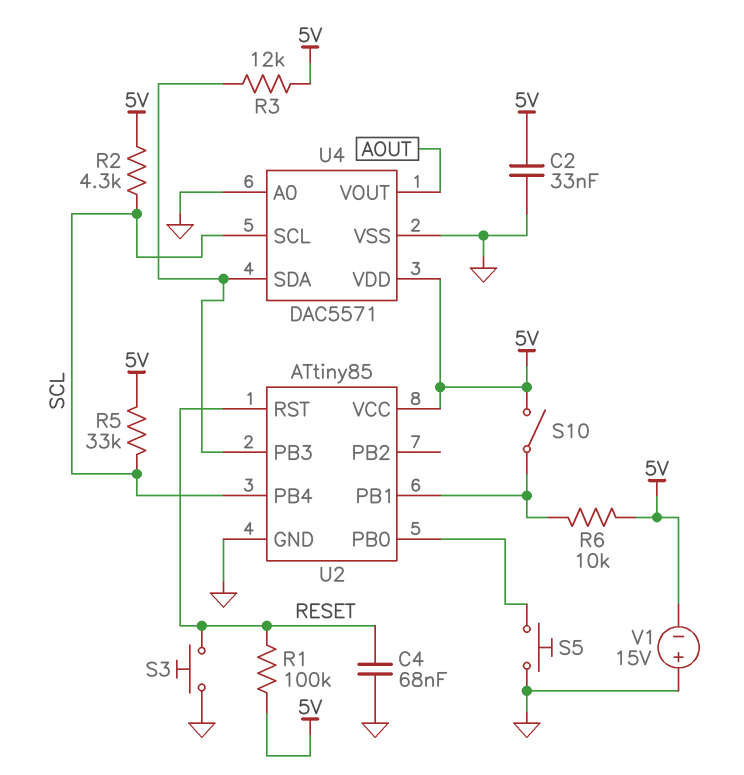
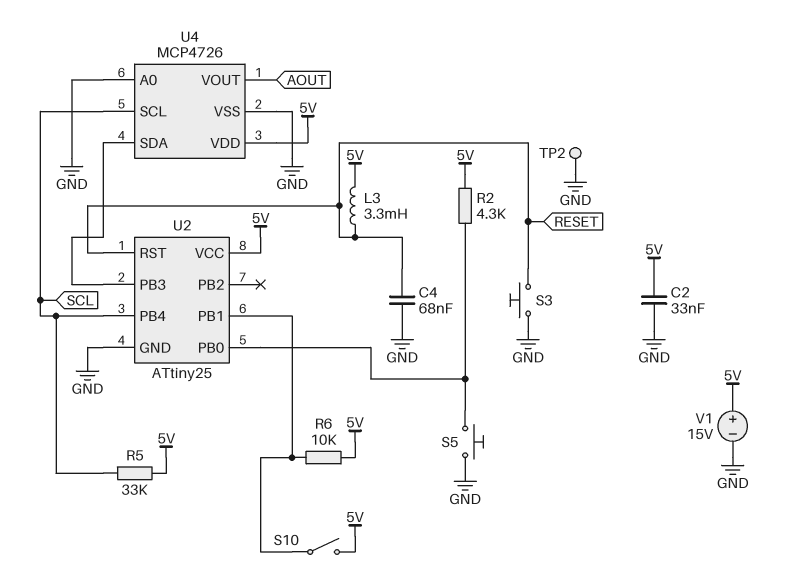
L3: none -> 3.3mH (5V, RESET)
R1: 100k (5V, RESET) -> none
R2: 4.3k (5V, SCL) -> 4.3k (5V, U2/PB0)
R3: 12k (5V, U2/PB3) -> none
TP2: none -> test point (GND)
U2: ATtiny85 -> ATtiny25
U4: DAC5571 -> MCP4726
V1: 15V (plus GND, minus 5V) -> 15V (plus 5V, minus GND)

